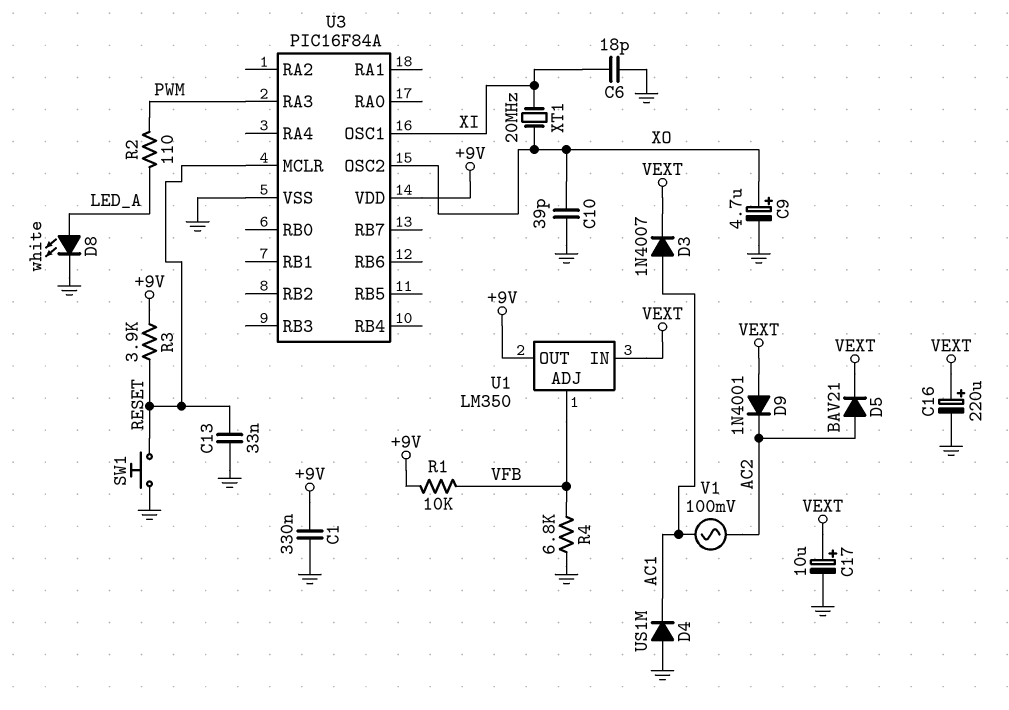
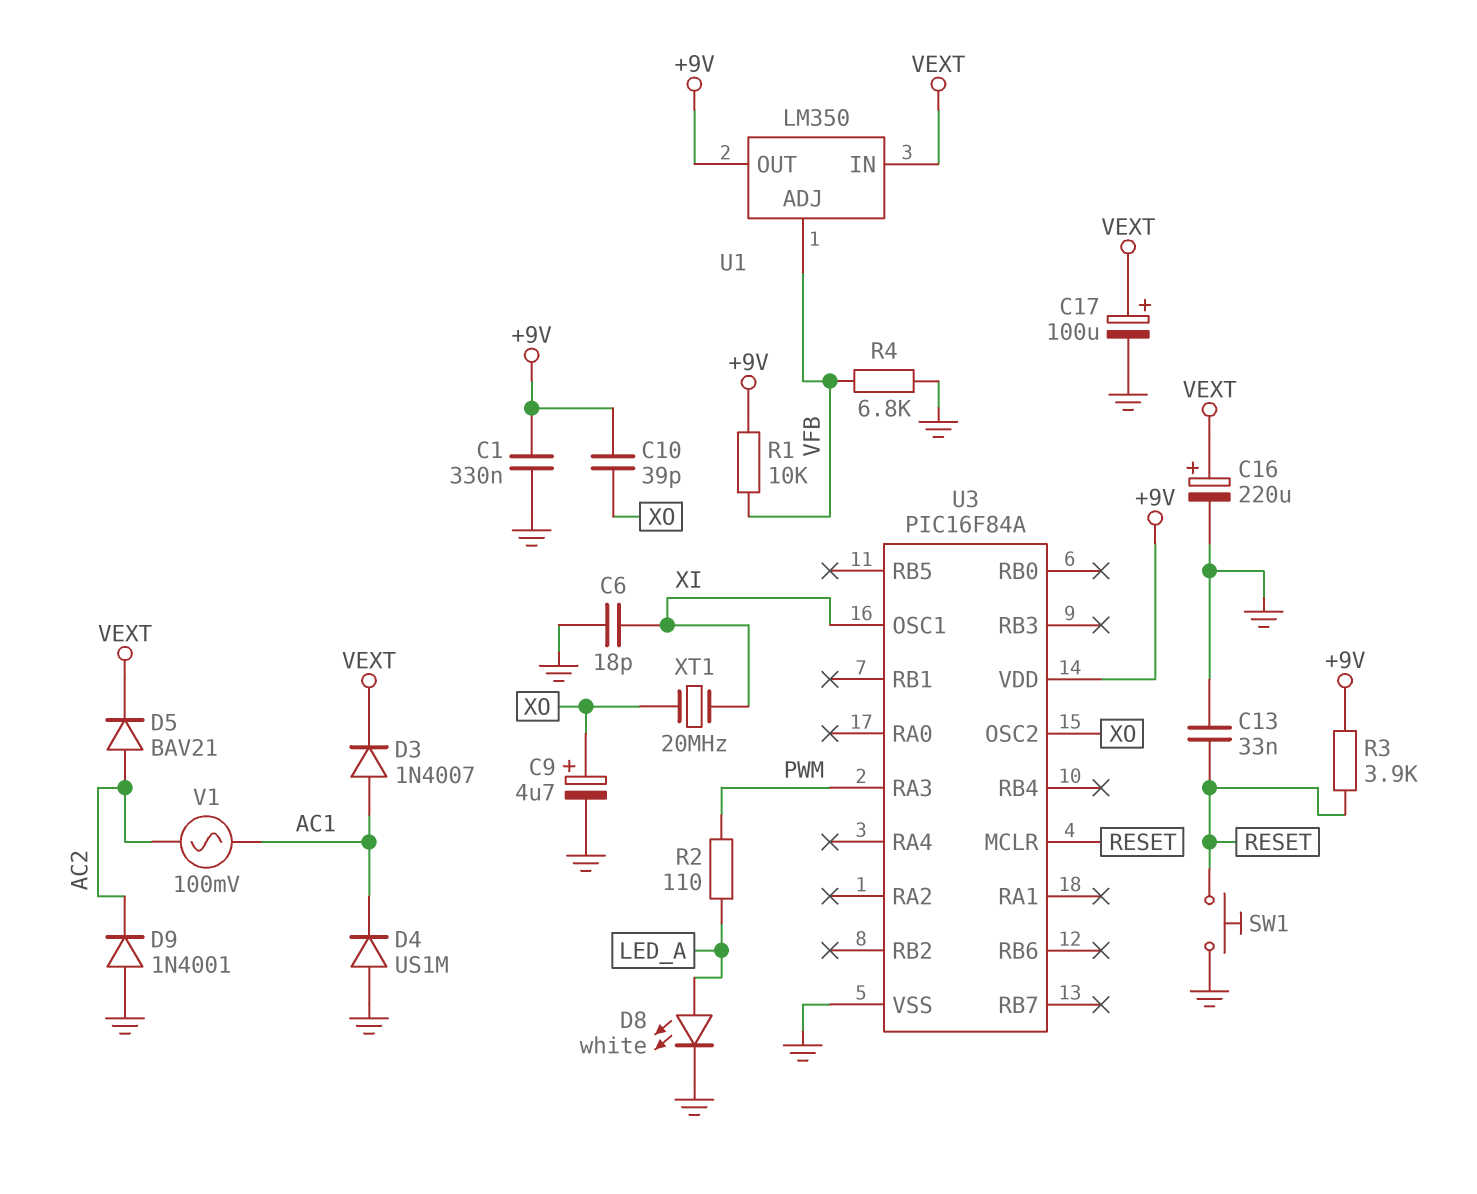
C10: 39pF (GND, XO) -> 39pF (+9V, XO)
C17: 10uF (plus VEXT, minus GND) -> 100uF (plus VEXT, minus GND)
D9: diode 1N4001 (A VEXT, K AC2) -> diode 1N4001 (A GND, K AC2)

